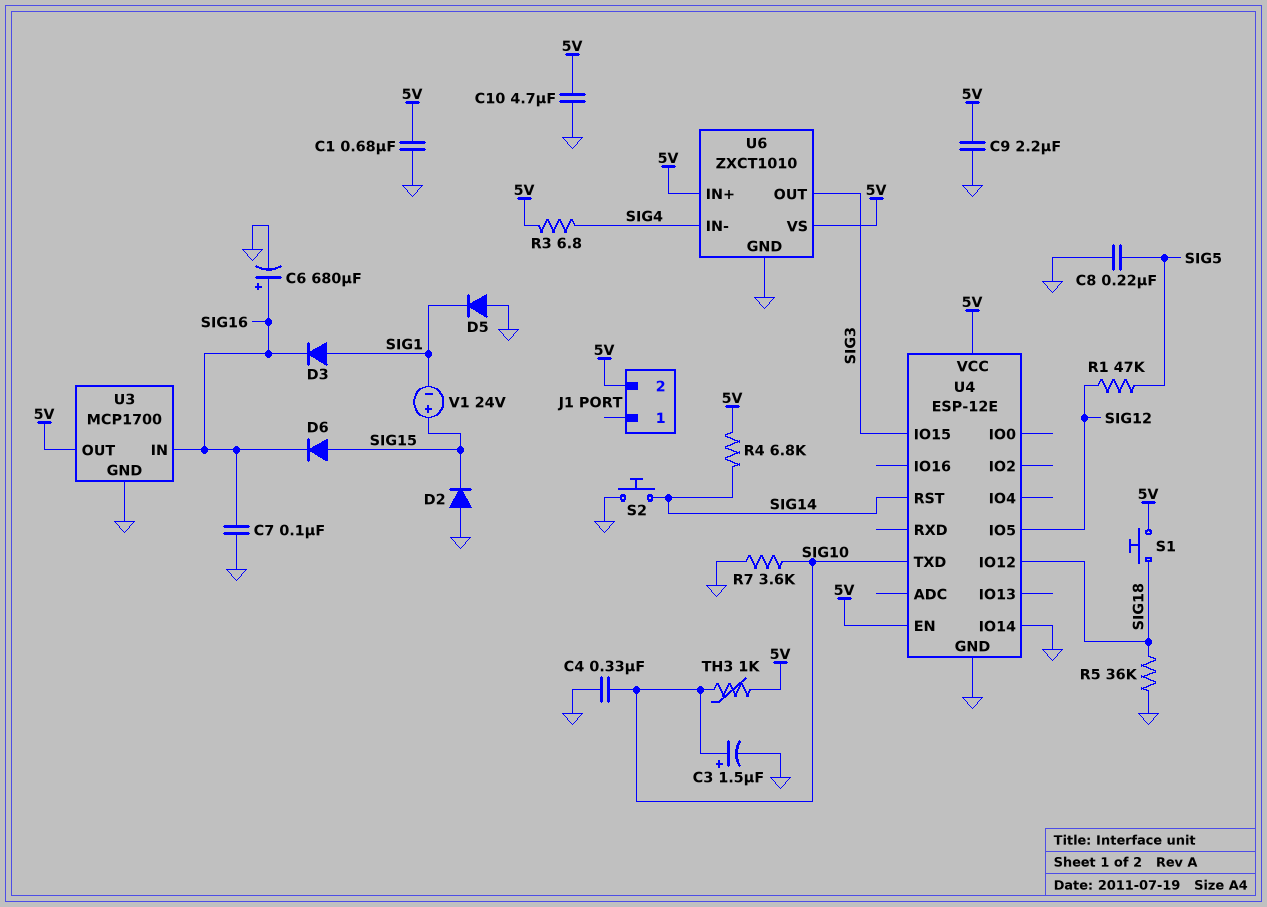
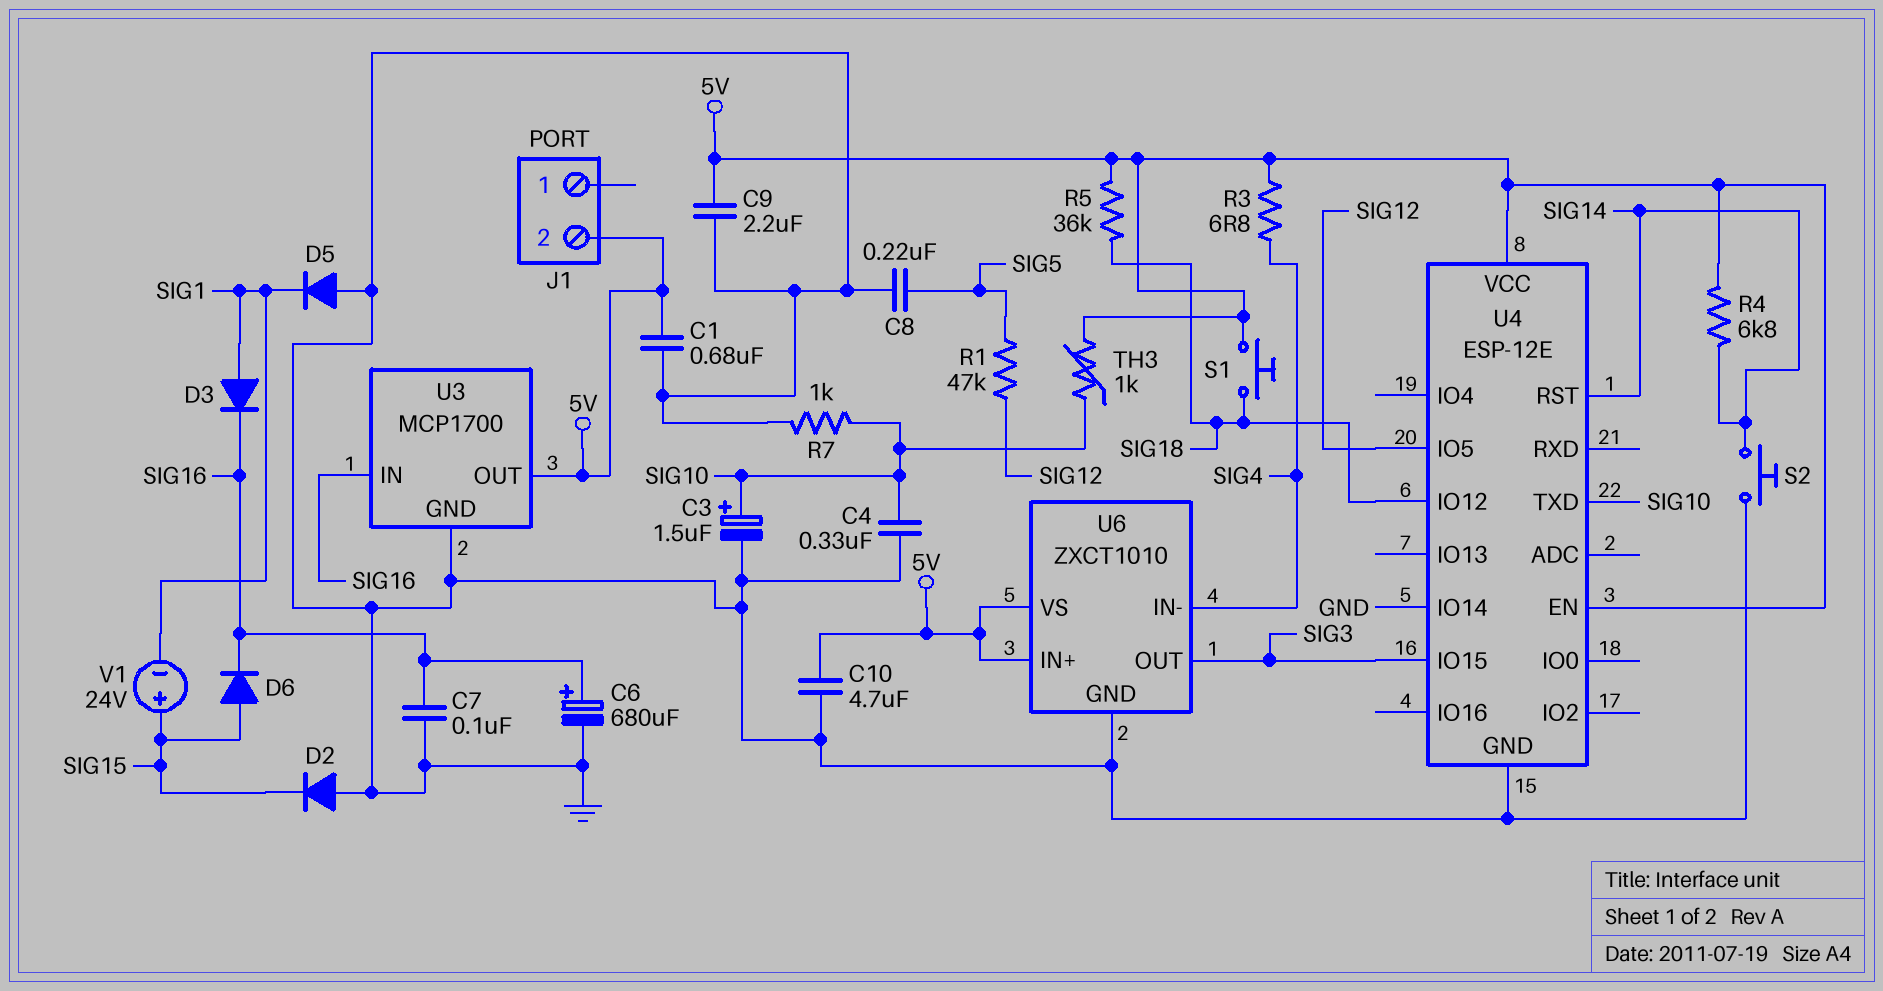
R5: 36k (GND, SIG18) -> 36k (5V, SIG18)
R7: 3.6k (GND, SIG10) -> 1k (GND, SIG10)

